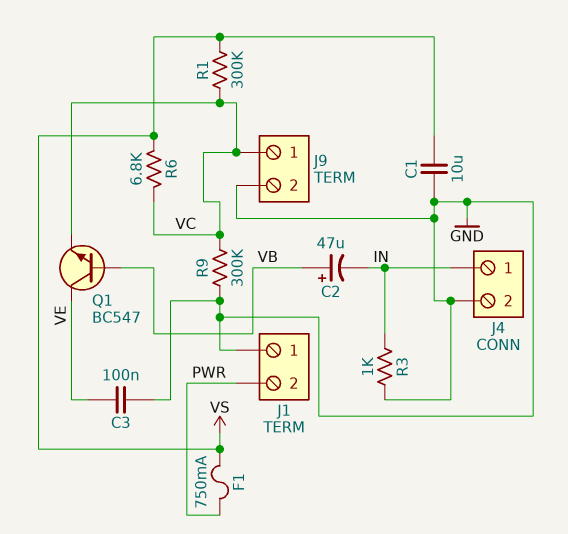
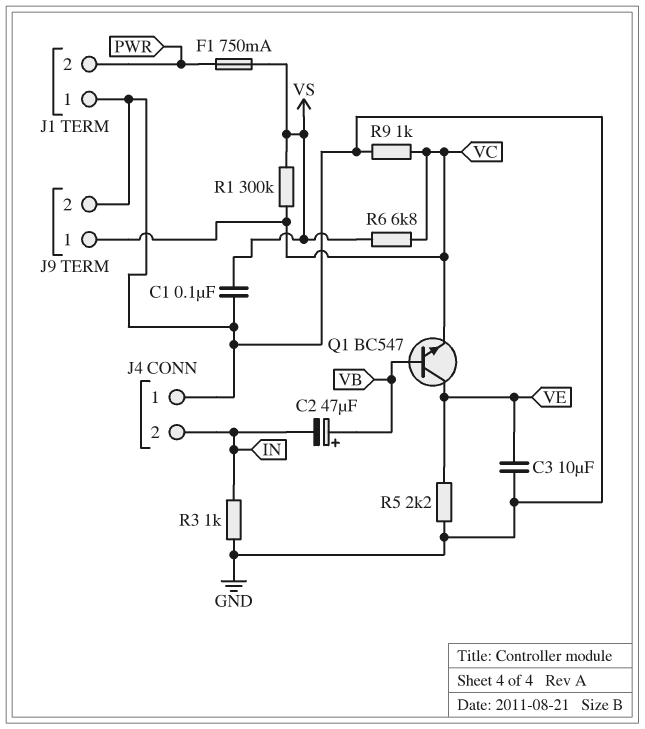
C1: 10uF (GND, VS) -> 100nF (GND, VS)
C3: 100nF (GND, VE) -> 10uF (GND, VE)
J4 pin 1: IN -> GND
J4 pin 2: GND -> IN
R5: none -> 2.2k (GND, VE)
R9: 300k (GND, VC) -> 1k (GND, VC)

